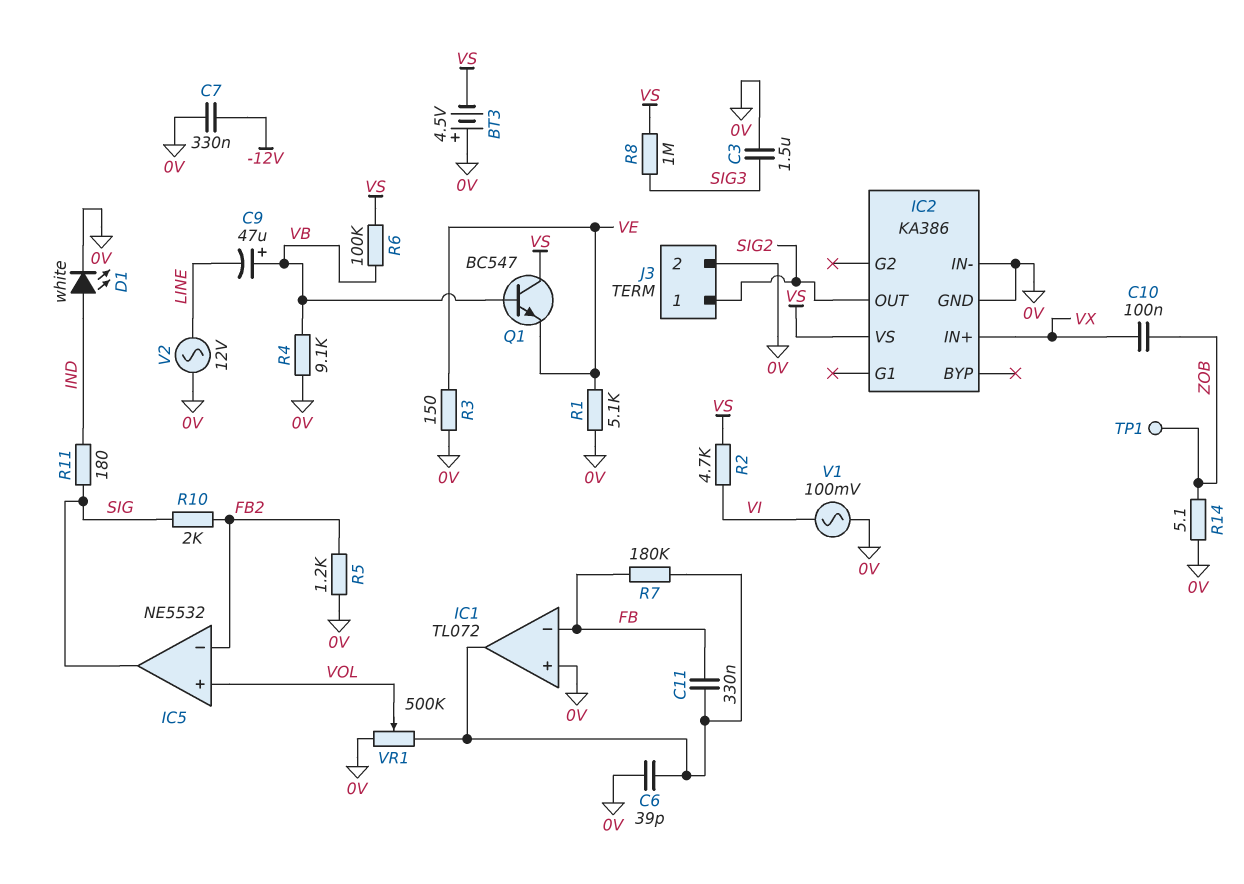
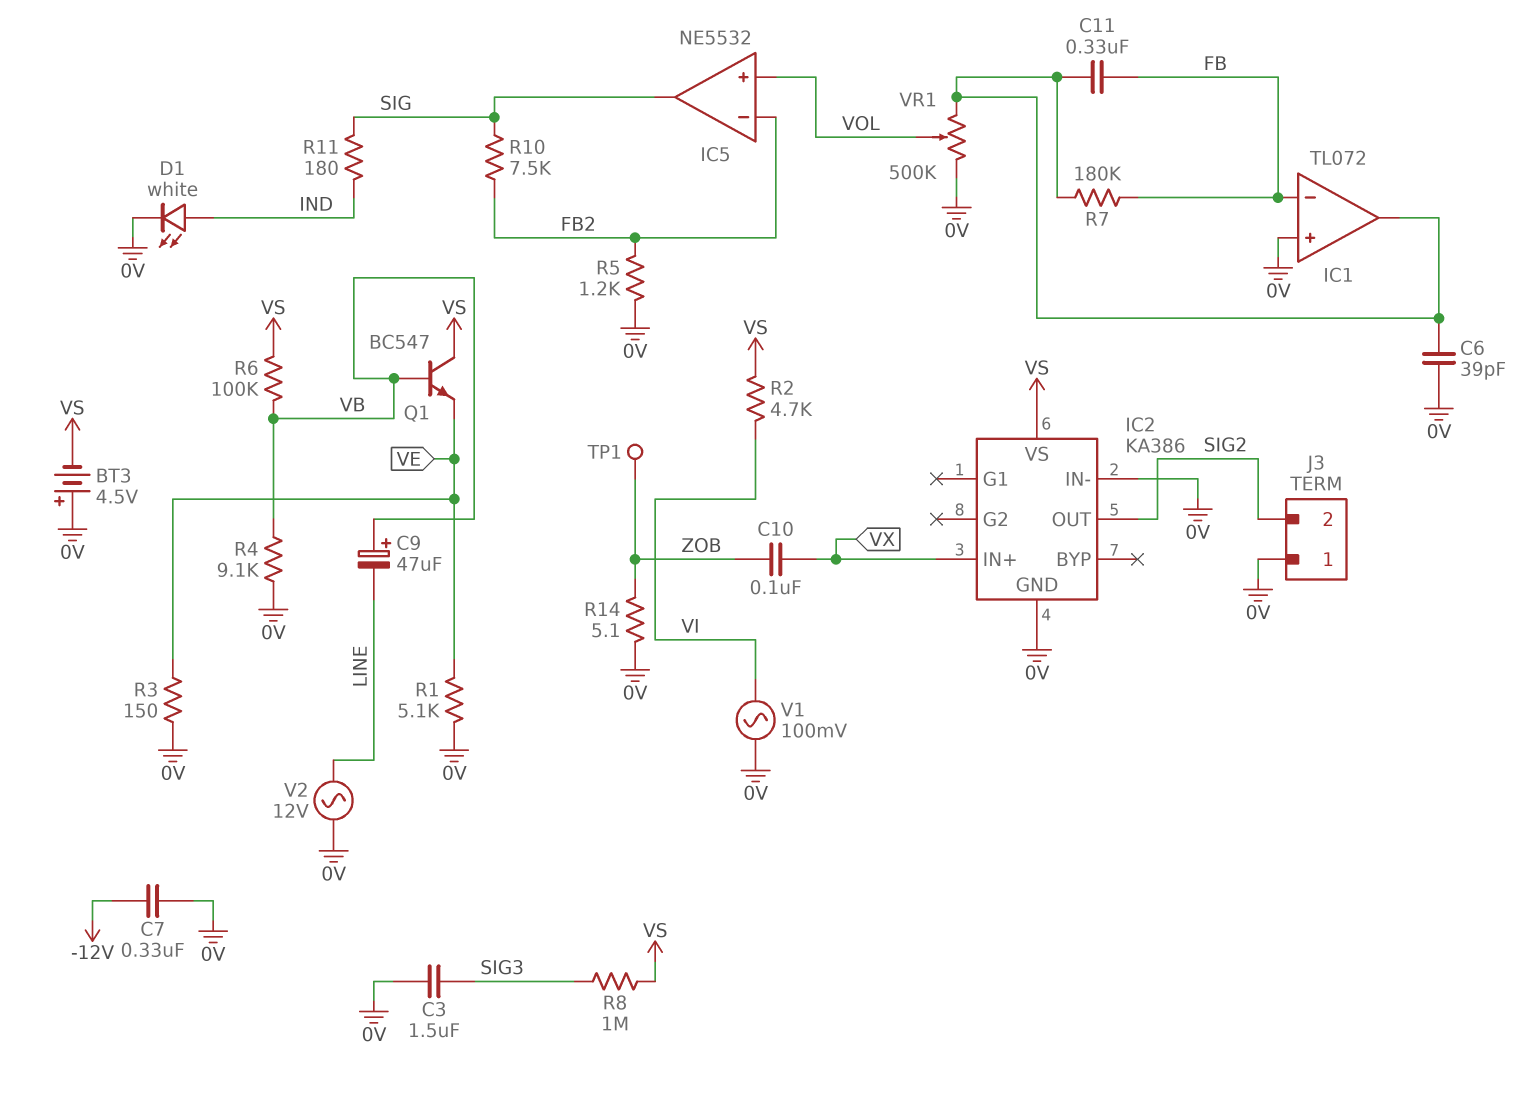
J3 pin 1: SIG2 -> 0V
J3 pin 2: 0V -> SIG2
R10: 2k (FB2, SIG) -> 7.5k (FB2, SIG)

